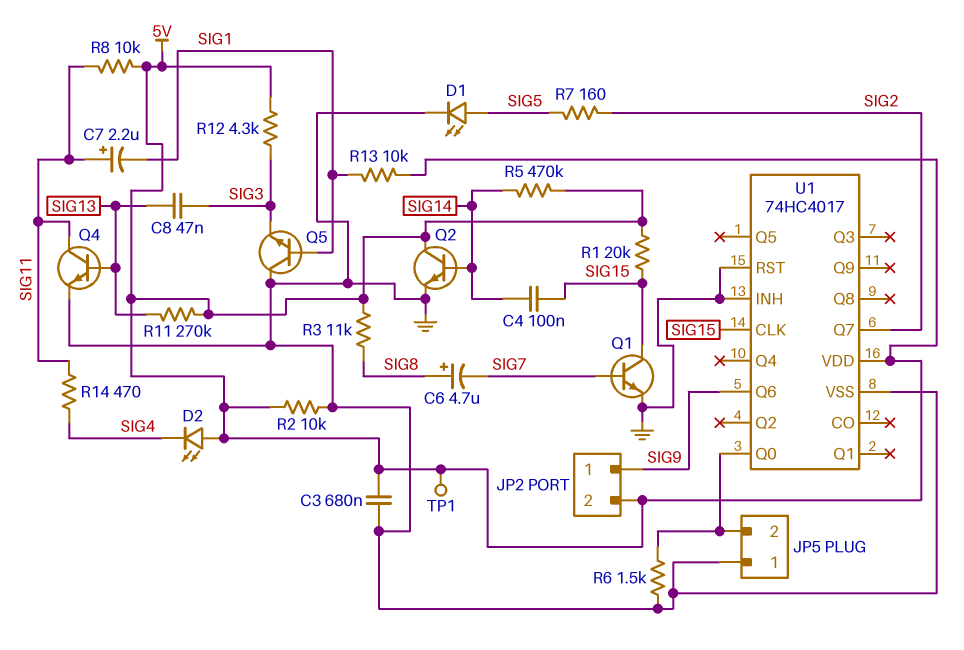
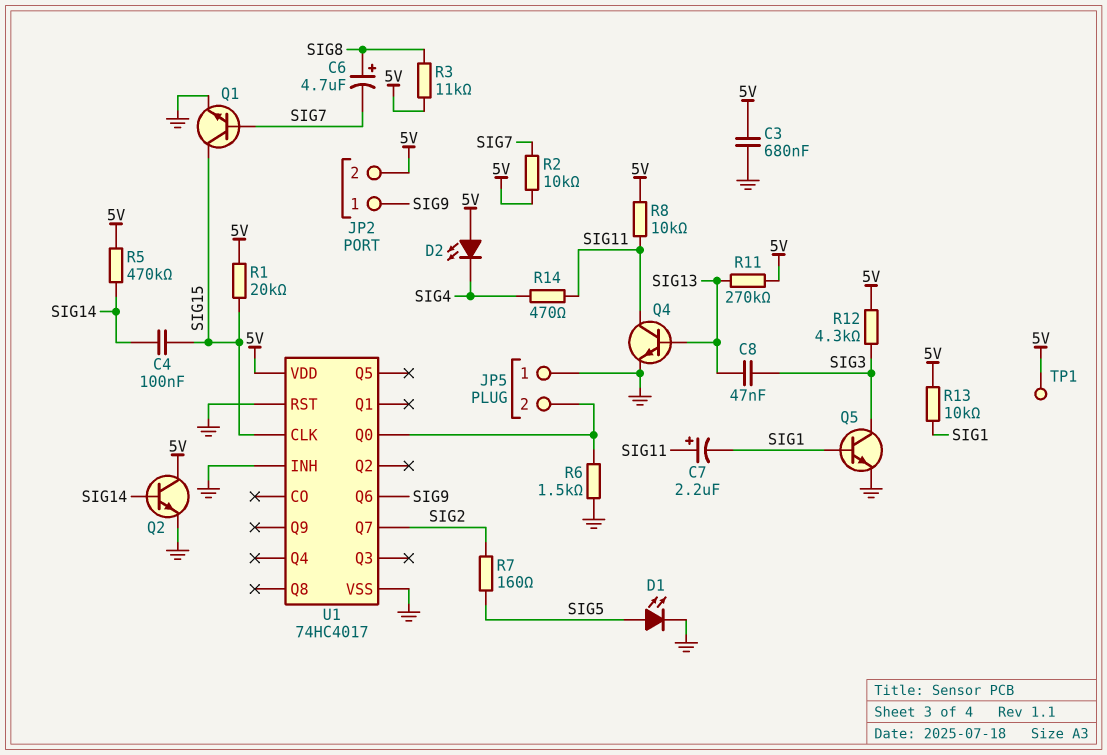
Q5: NPN (B SIG1, C GND, E SIG3) -> NPN (B SIG1, C SIG3, E GND)
R2: 10k (5V, GND) -> 10k (5V, SIG7)

